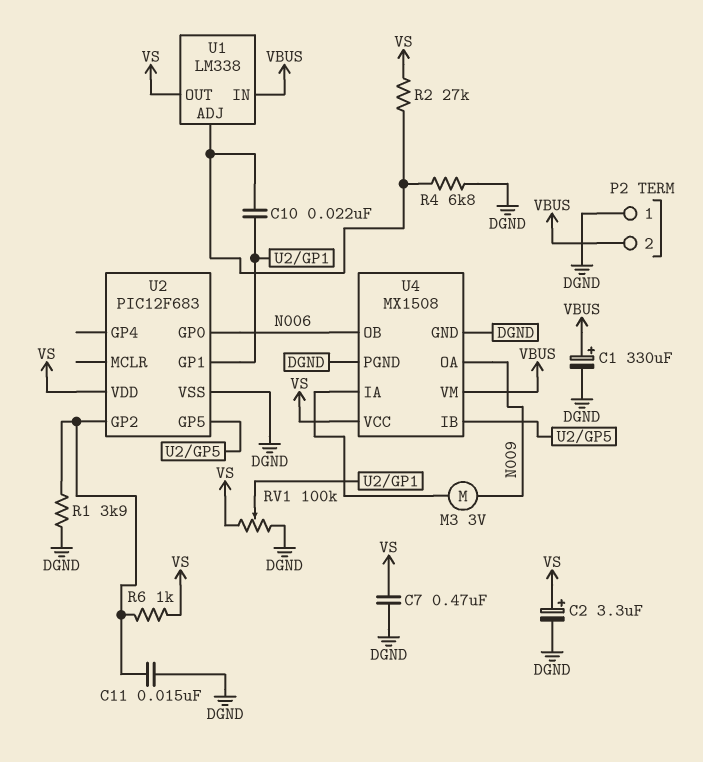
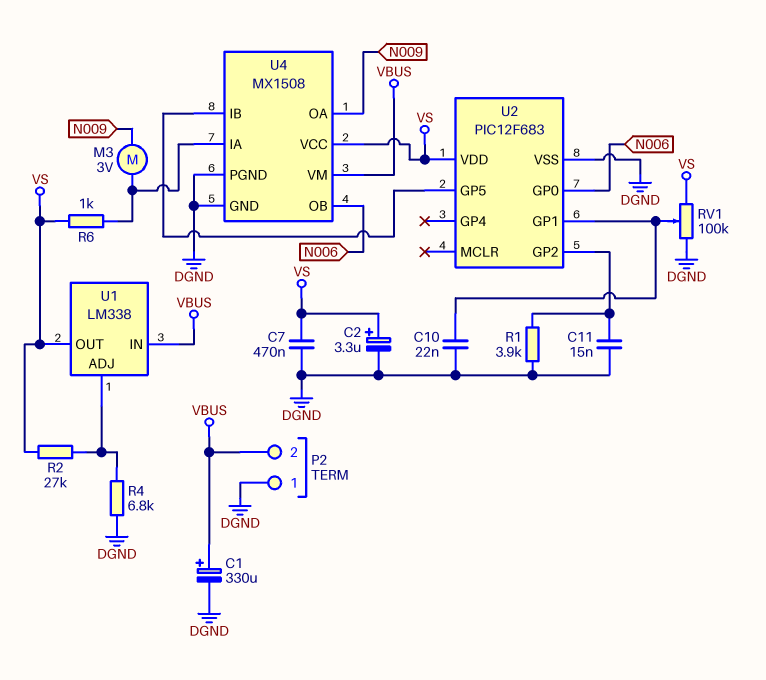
C10: 22nF (U1/ADJ, U2/GP1) -> 22nF (DGND, U2/GP1)
R6: 1k (U2/GP2, VS) -> 1k (U4/IA, VS)

